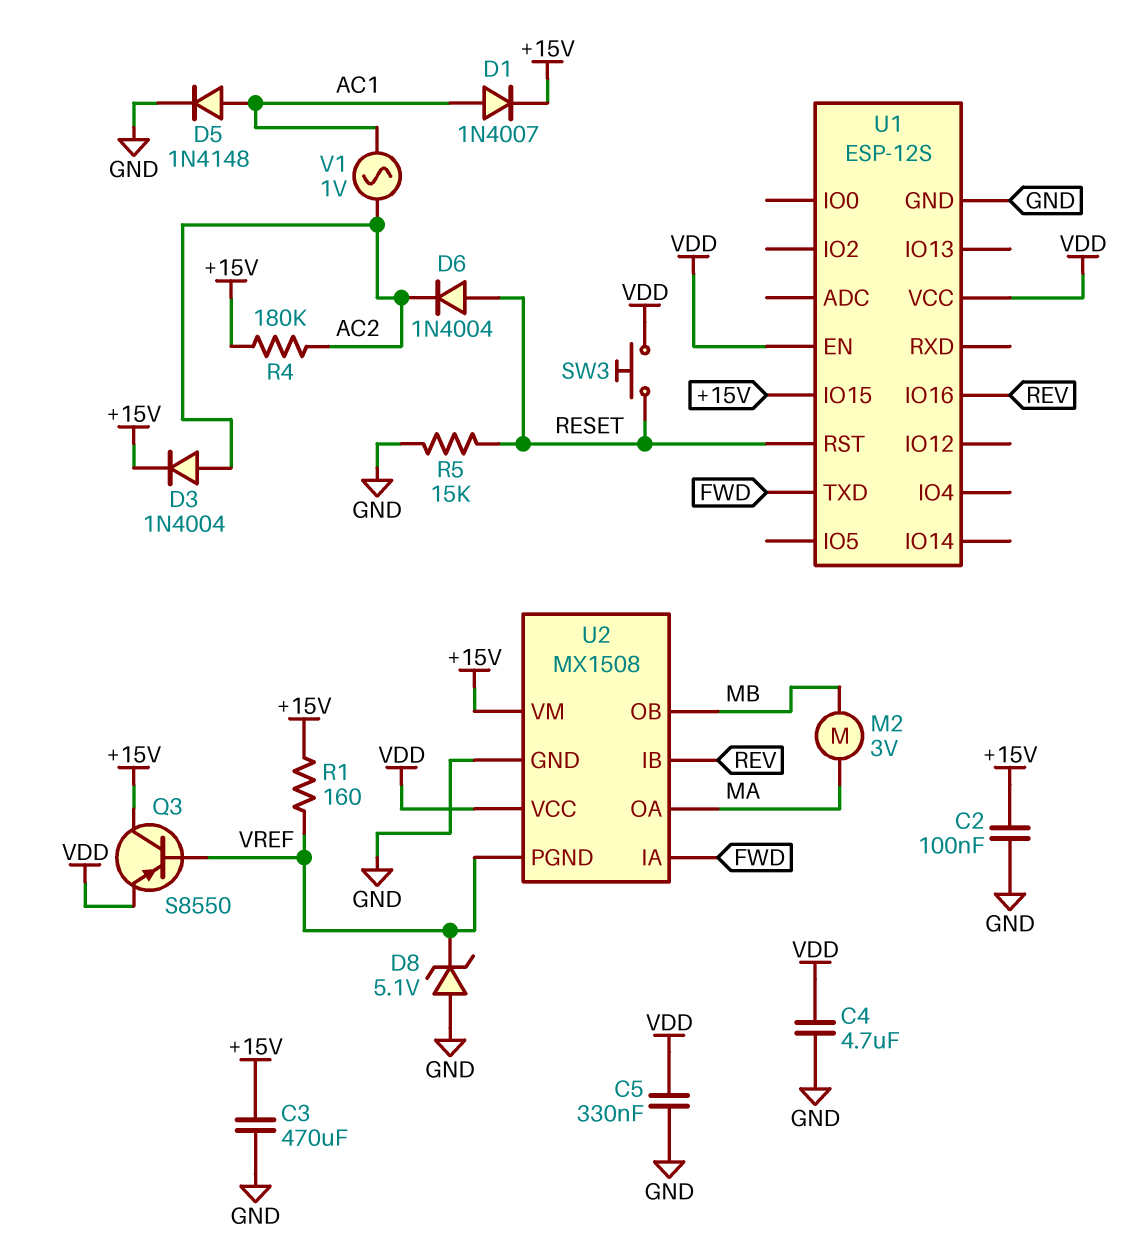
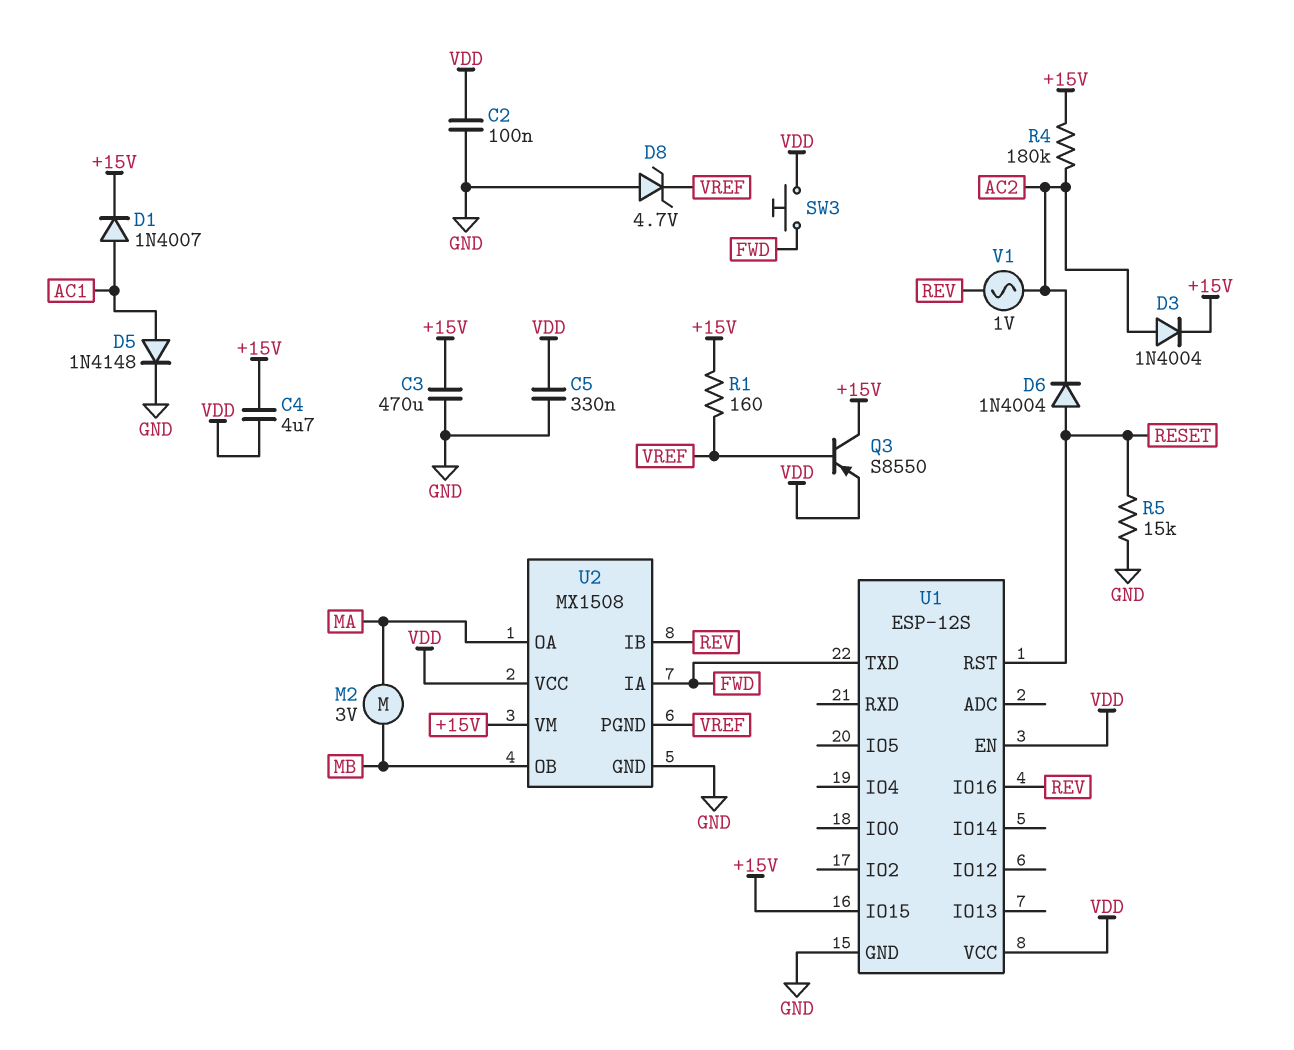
C2: 100nF (+15V, GND) -> 100nF (GND, VDD)
C4: 4.7uF (GND, VDD) -> 4.7uF (+15V, VDD)
D8: zener 5.1V (A GND, K VREF) -> zener 4.7V (A GND, K VREF)
SW3: button (RESET, VDD) -> button (FWD, VDD)
V1: AC 1V (AC1, AC2) -> AC 1V (AC2, REV)

